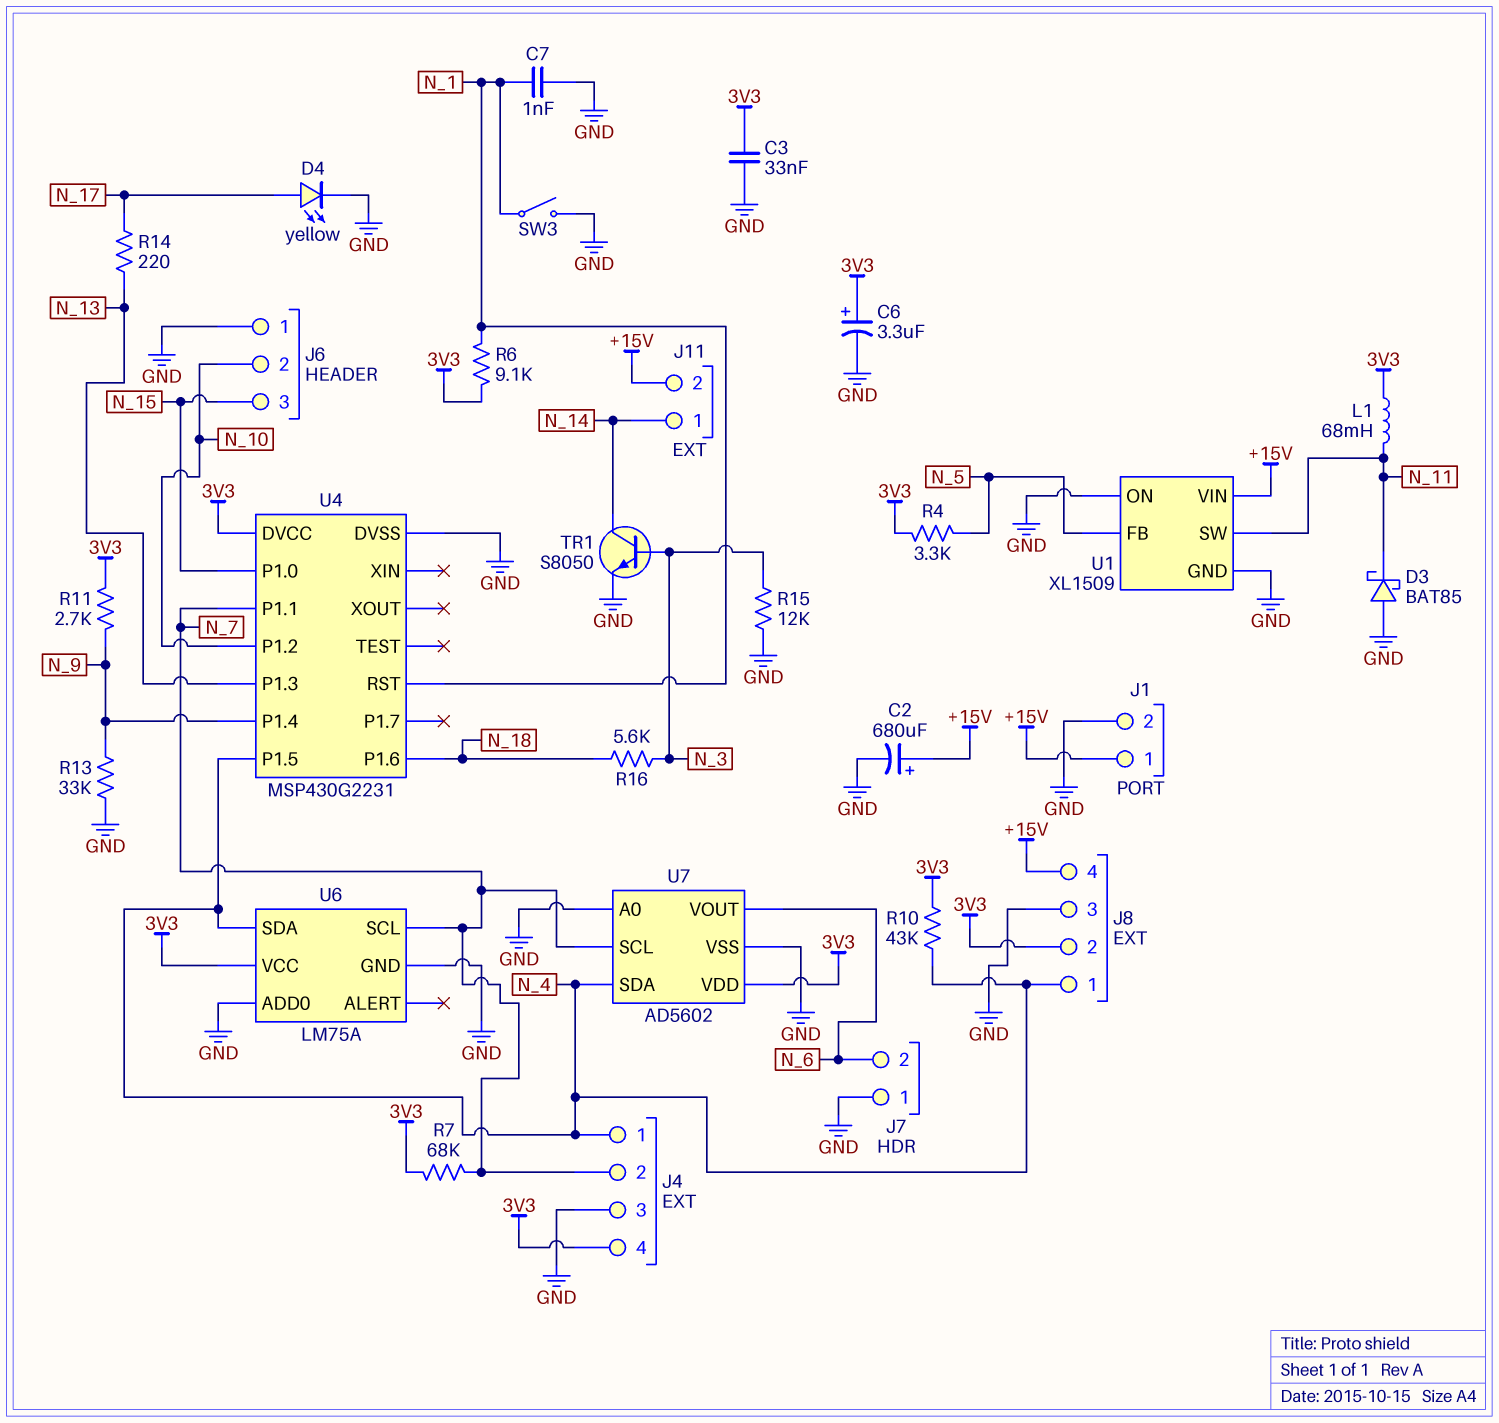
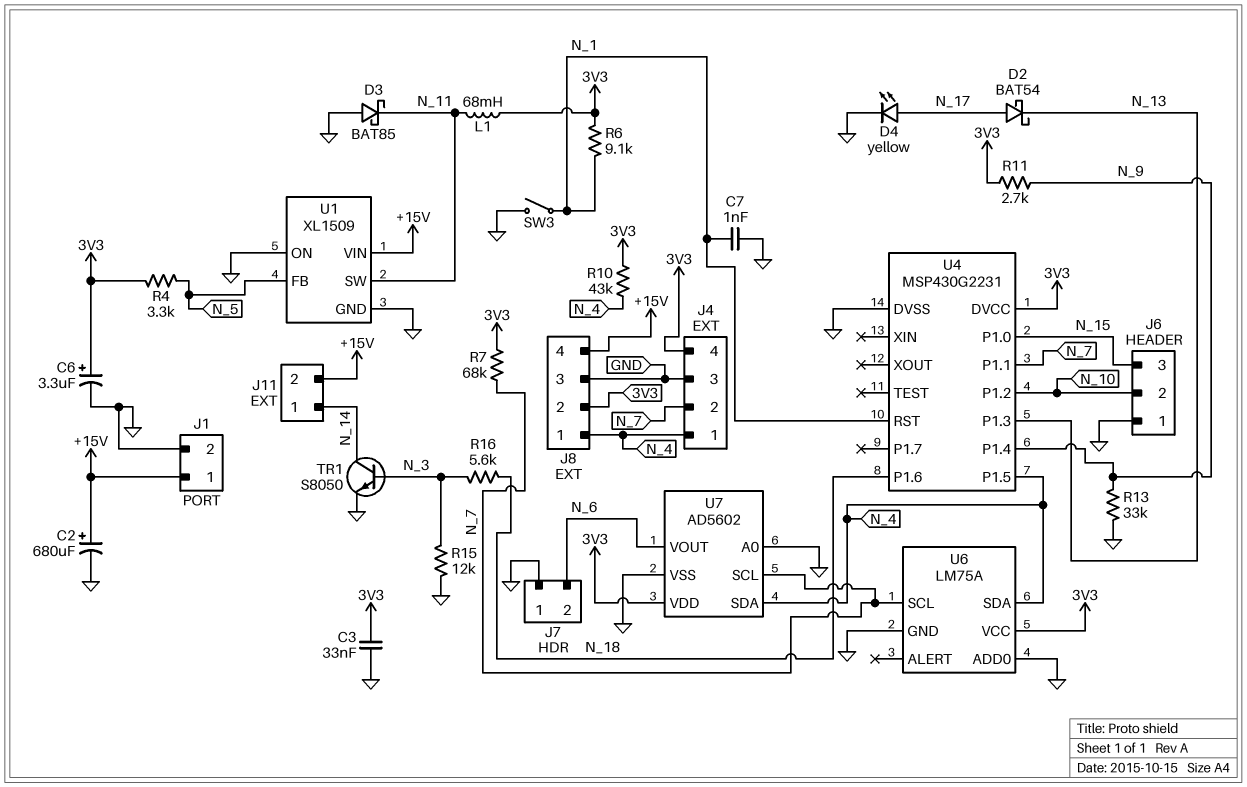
D2: none -> schottky BAT54 (A N_17, K N_13)
R14: 220 (N_13, N_17) -> none

